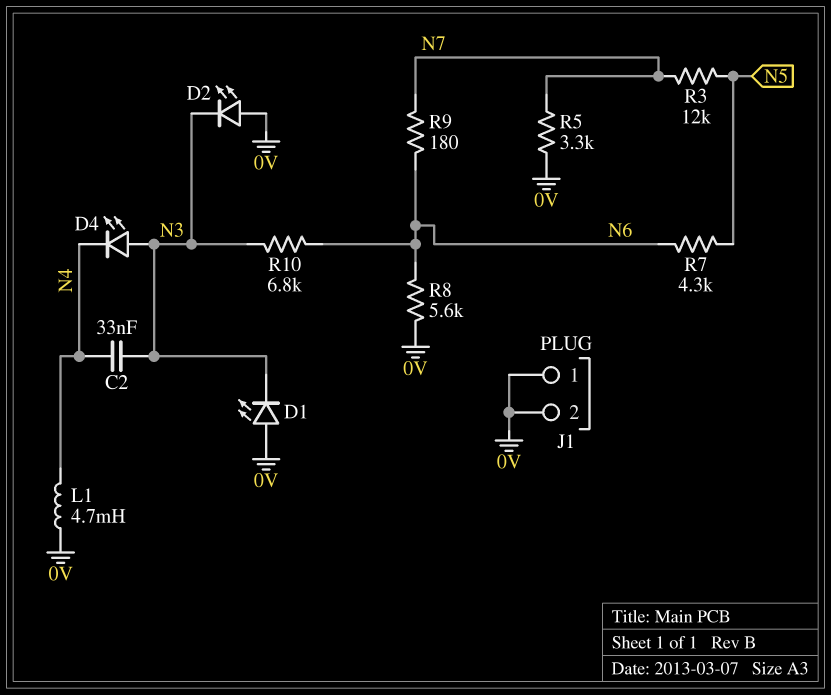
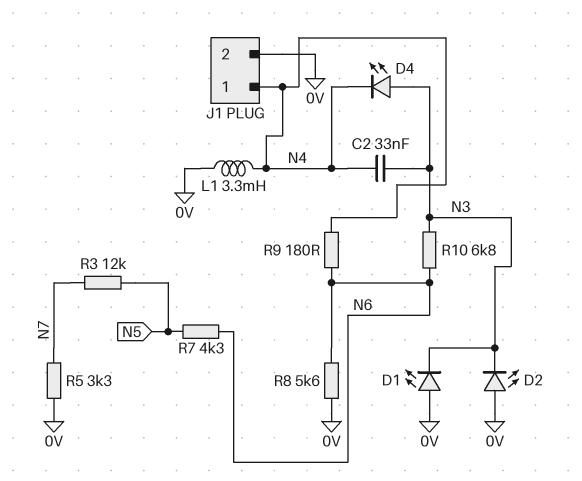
J1 pin 1: 0V -> N4
L1: 4.7mH (0V, N4) -> 3.3mH (0V, N4)
R9: 180 (N6, N7) -> 180 (N4, N6)

